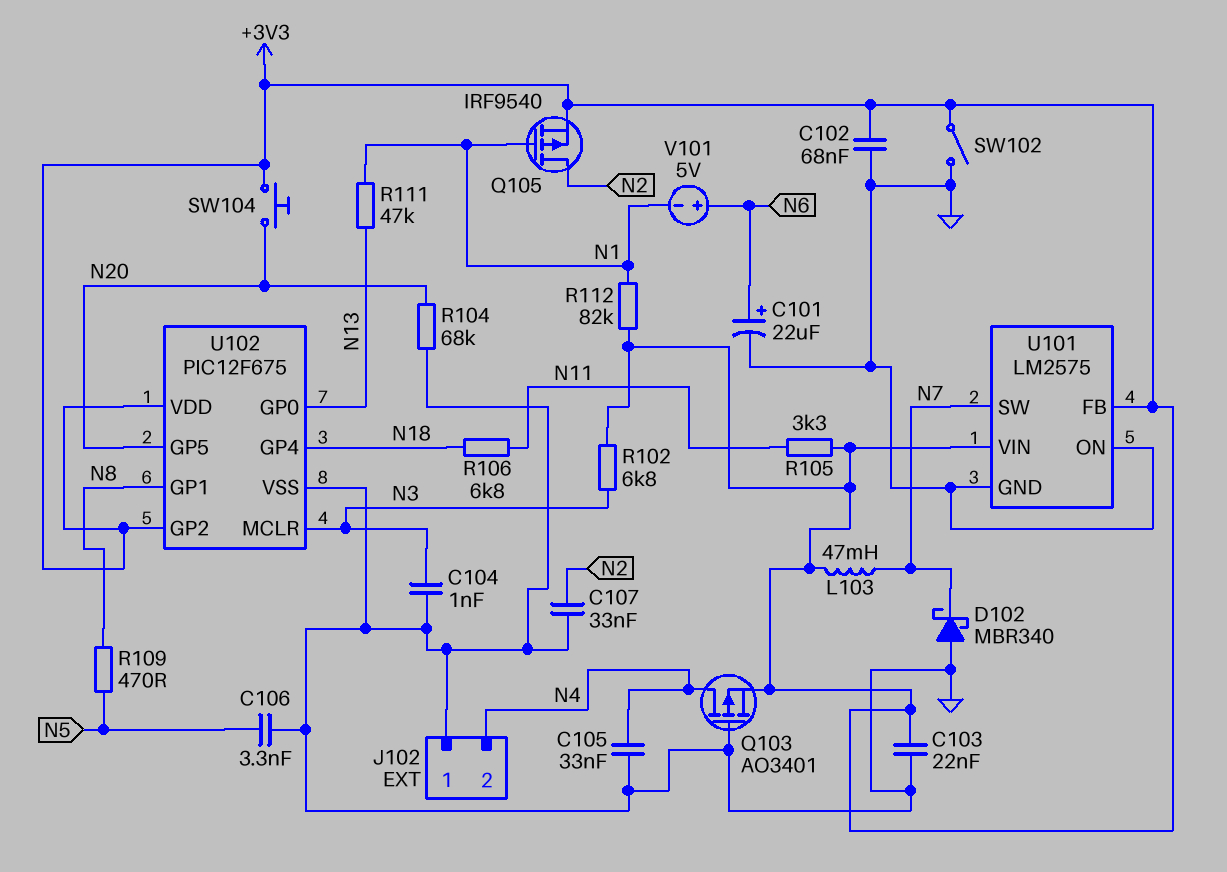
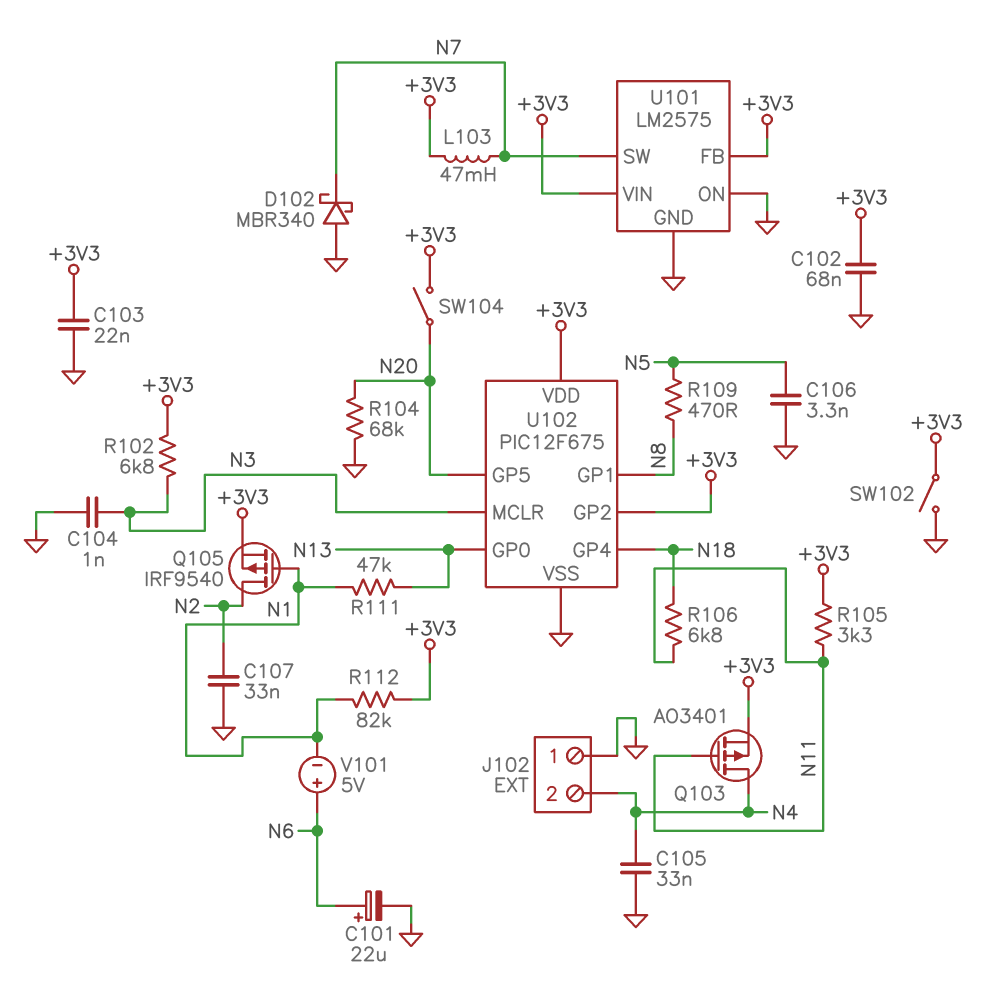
Q103: PMOS AO3401 (G GND, D N4, S +3V3) -> PMOS AO3401 (G N11, D N4, S +3V3)
SW104: button (+3V3, N20) -> switch (+3V3, N20)

